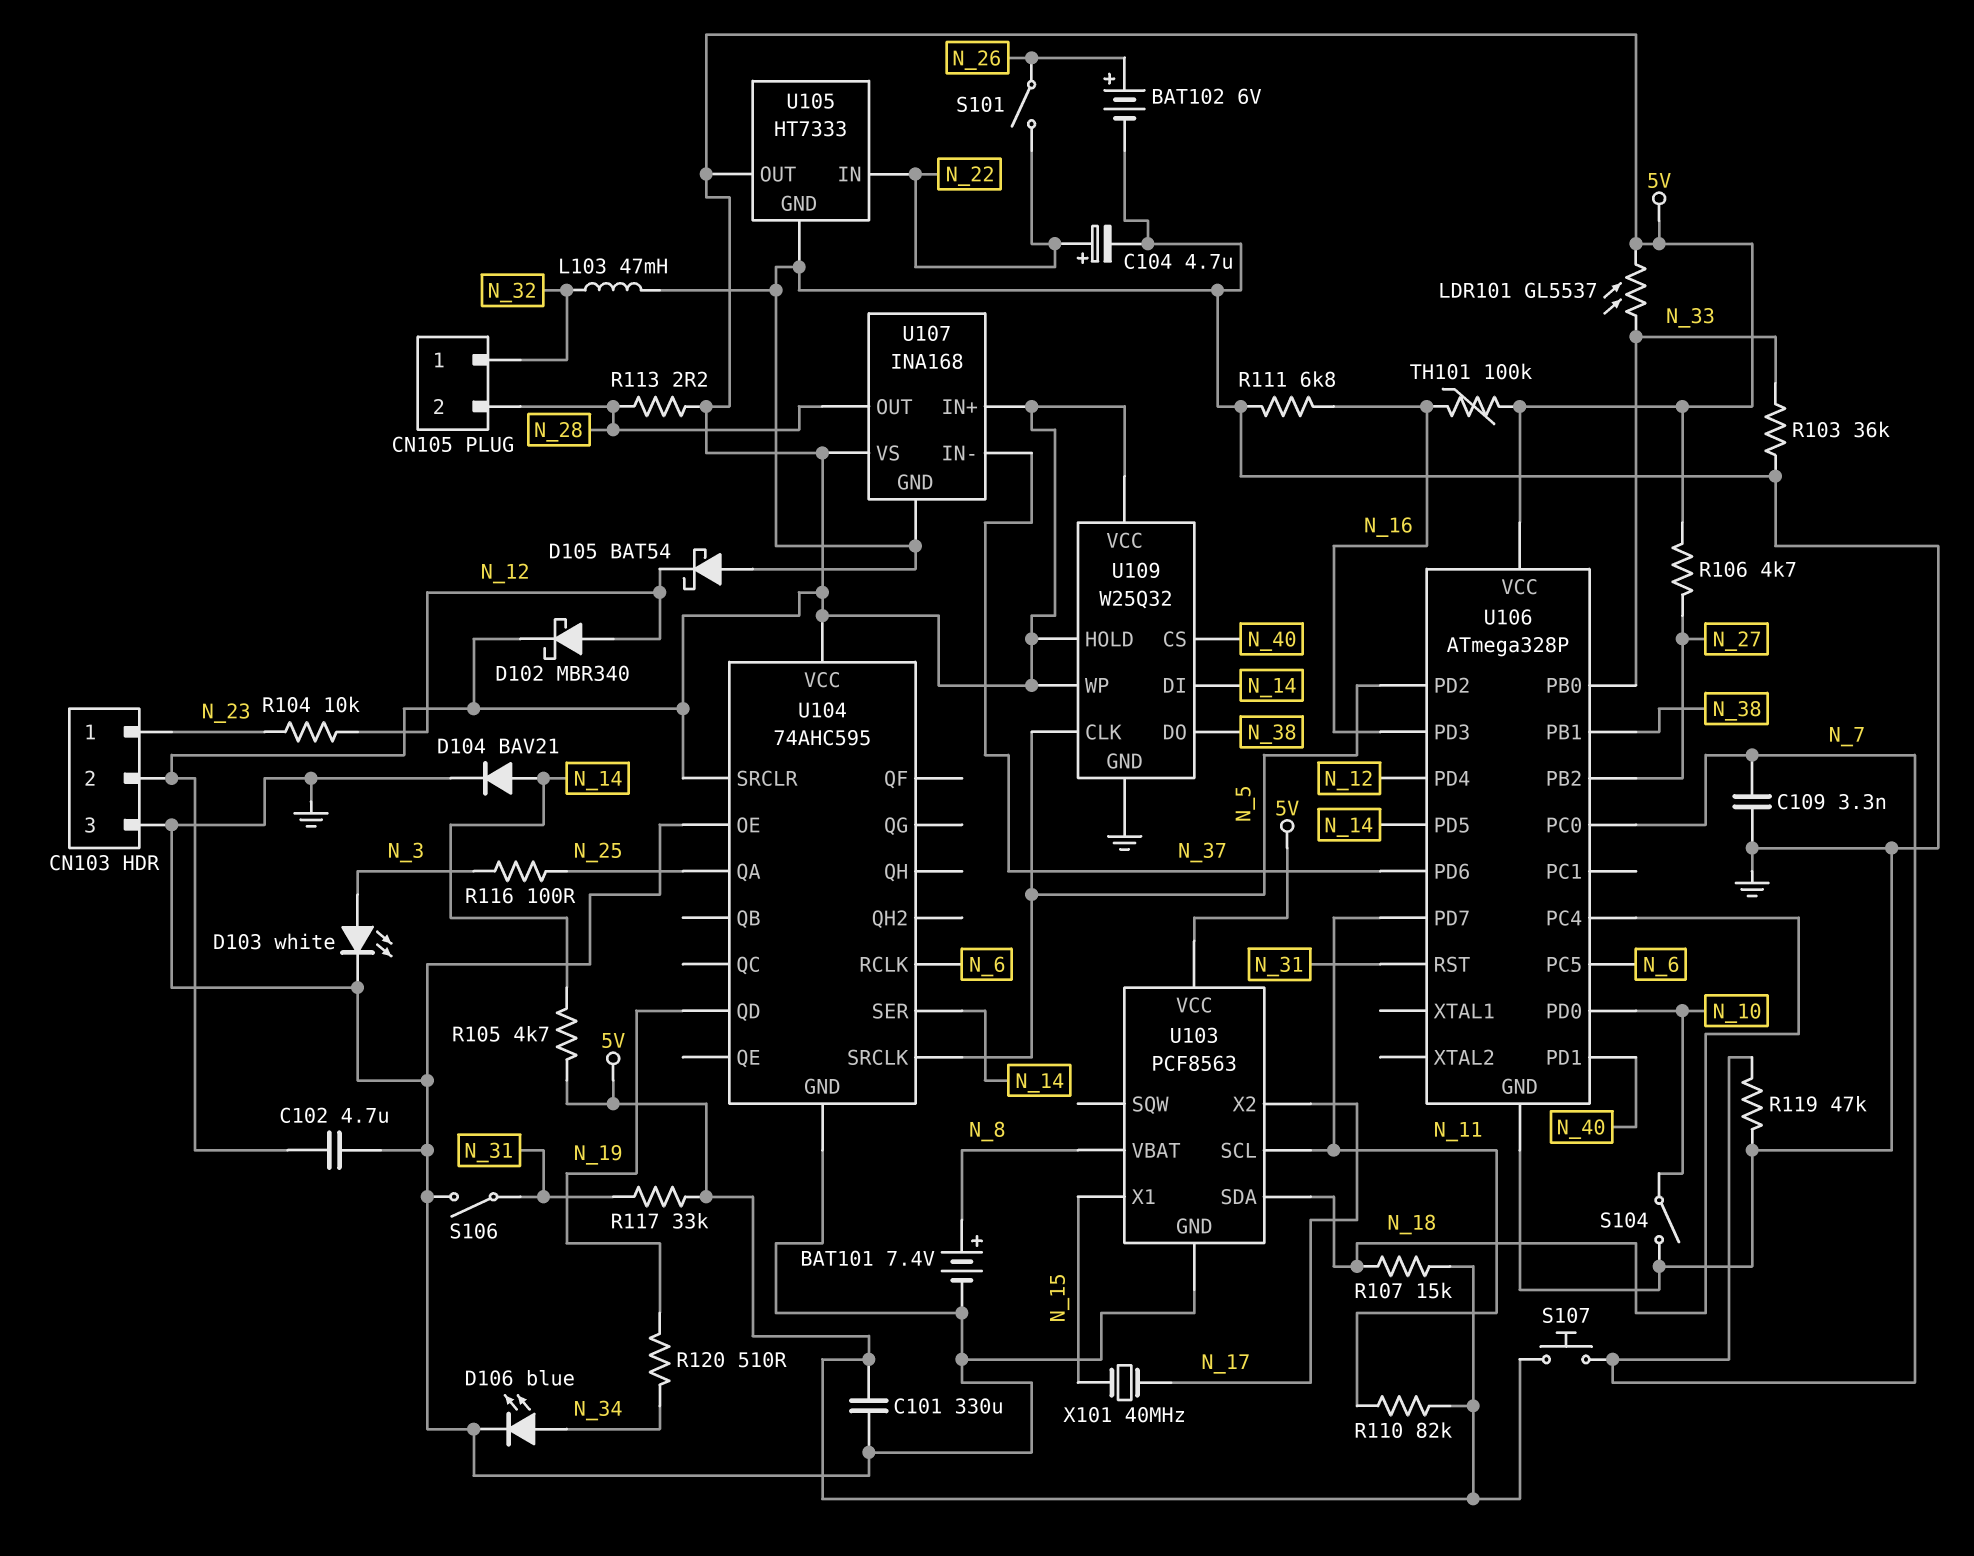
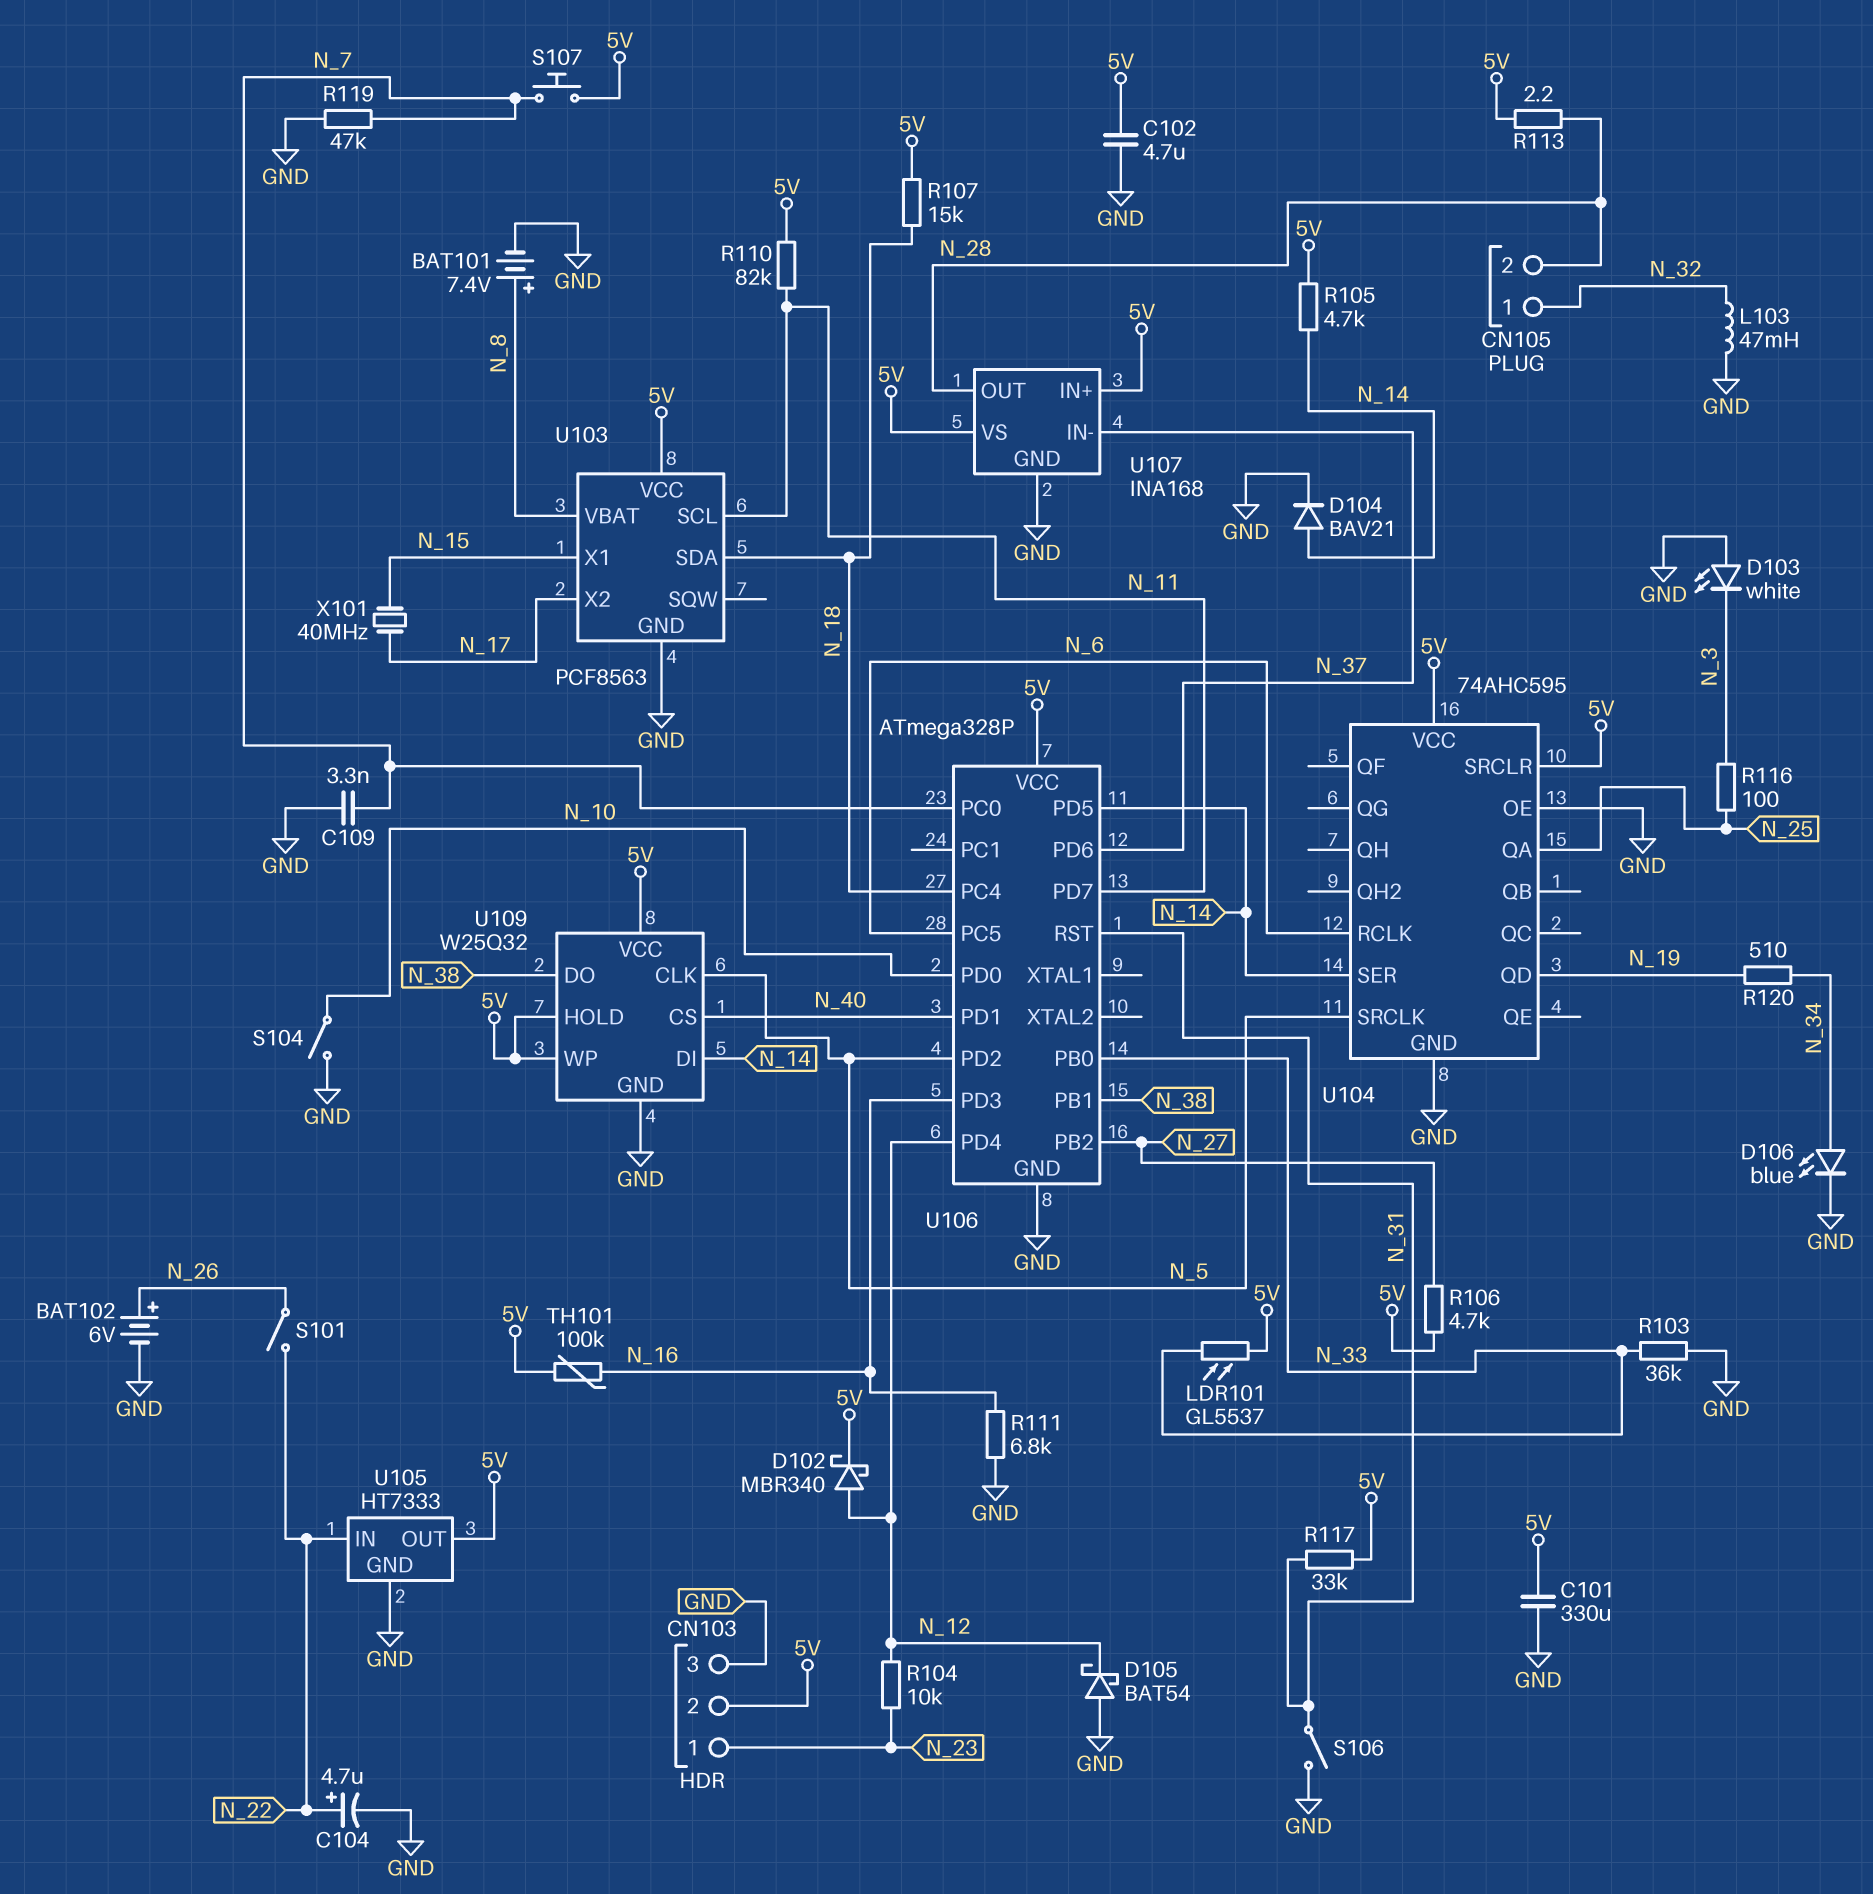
D103: LED white (A N_3, K GND) -> LED white (A GND, K N_3)

